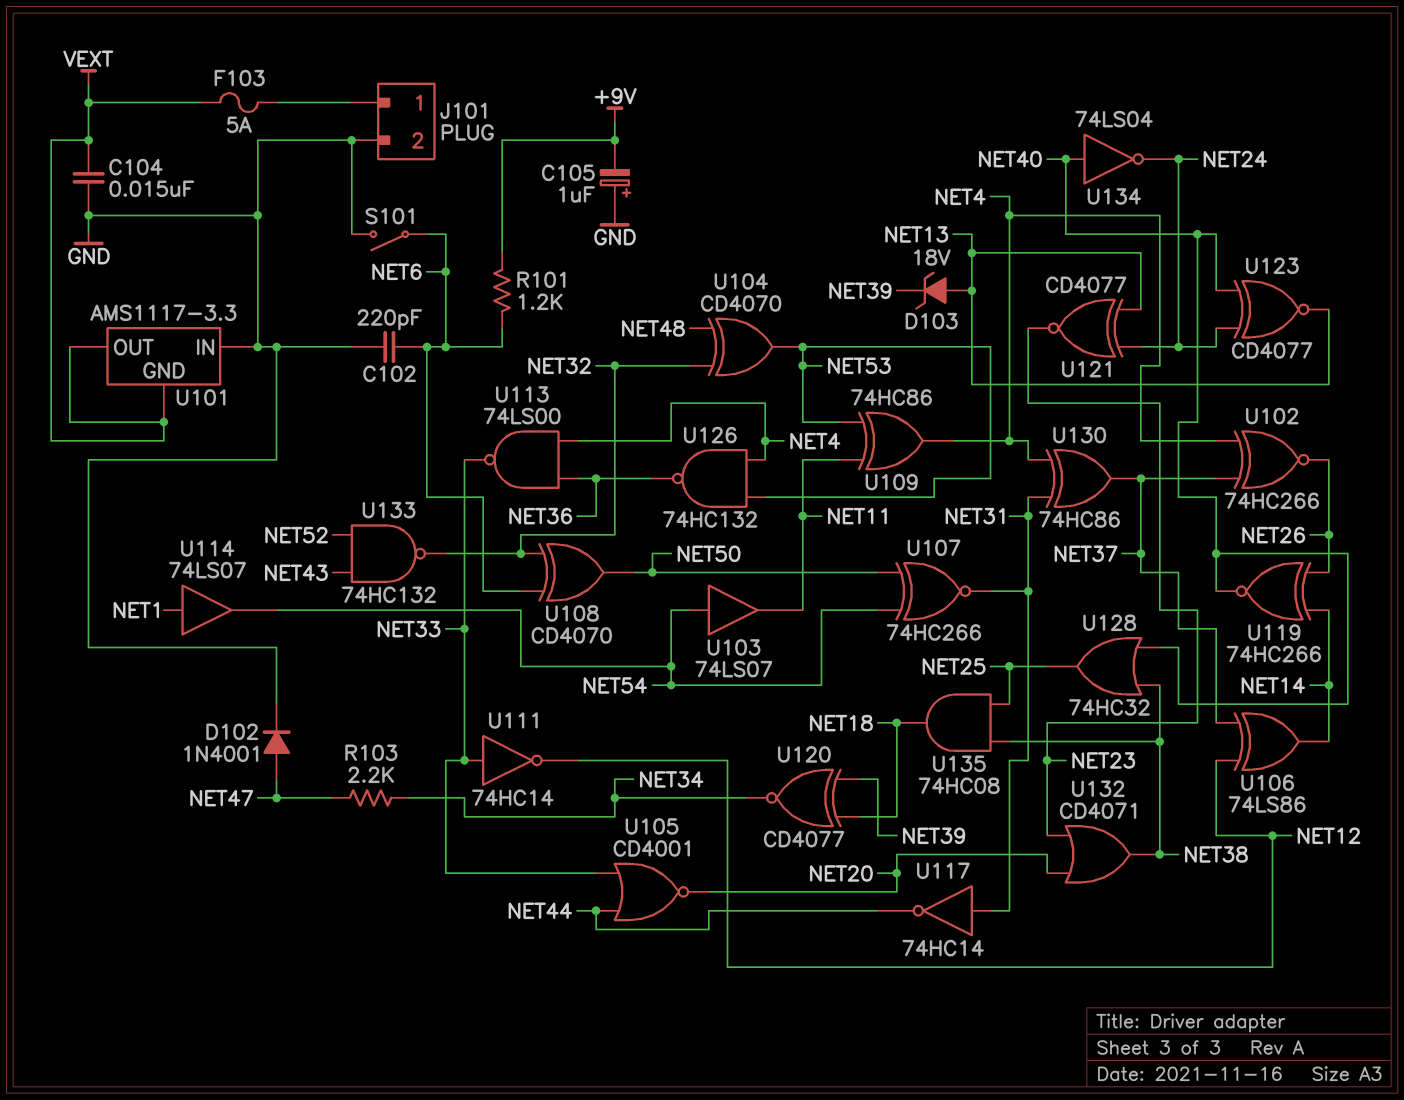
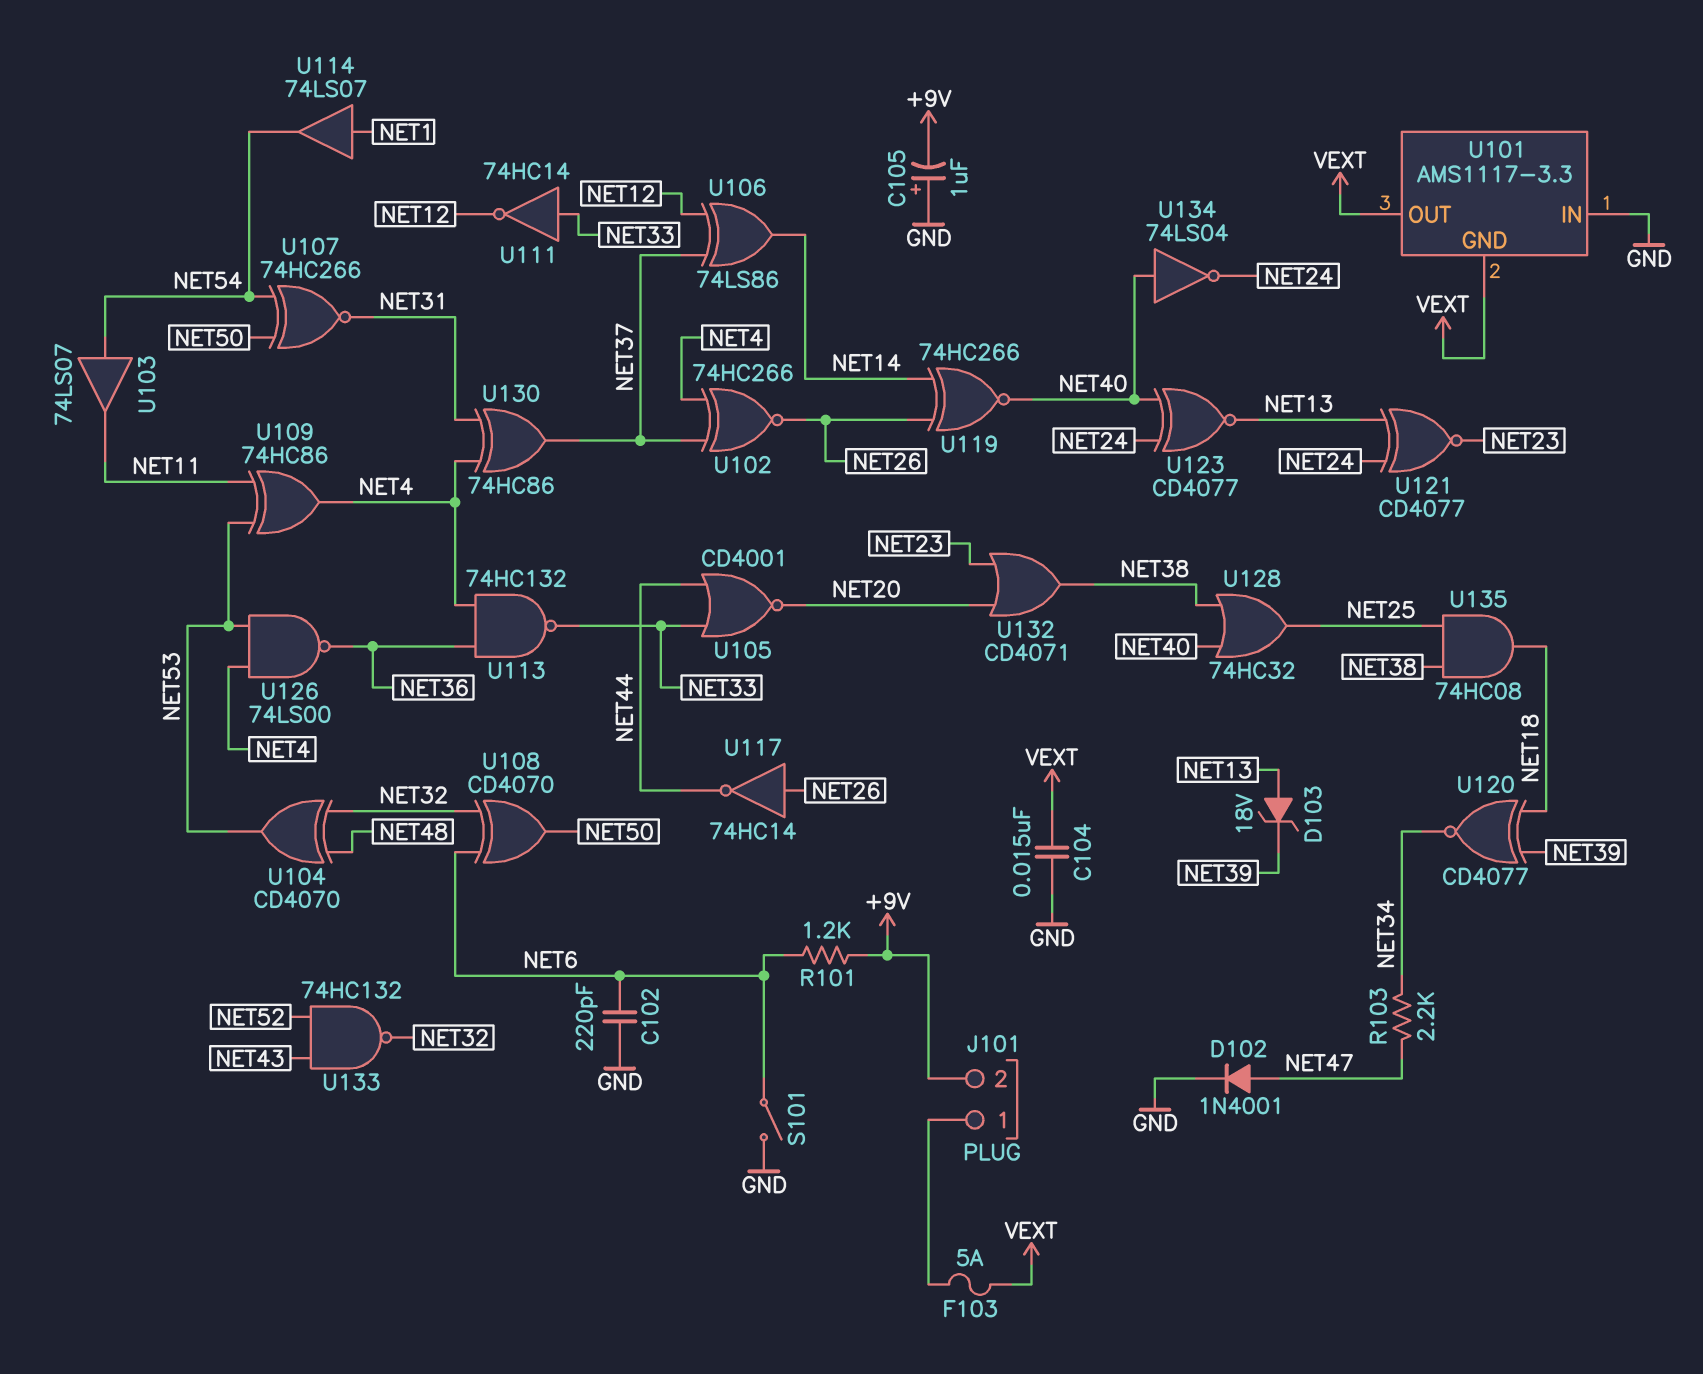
J101 pin 2: GND -> +9V
U113: NAND 74LS00 (in NET4, in NET36, out NET33) -> NAND 74HC132 (in NET4, in NET36, out NET33)
U117: NOT 74HC14 (in NET31, out NET44) -> NOT 74HC14 (in NET26, out NET44)
U126: NAND 74HC132 (in NET4, in NET53, out NET36) -> NAND 74LS00 (in NET4, in NET53, out NET36)

